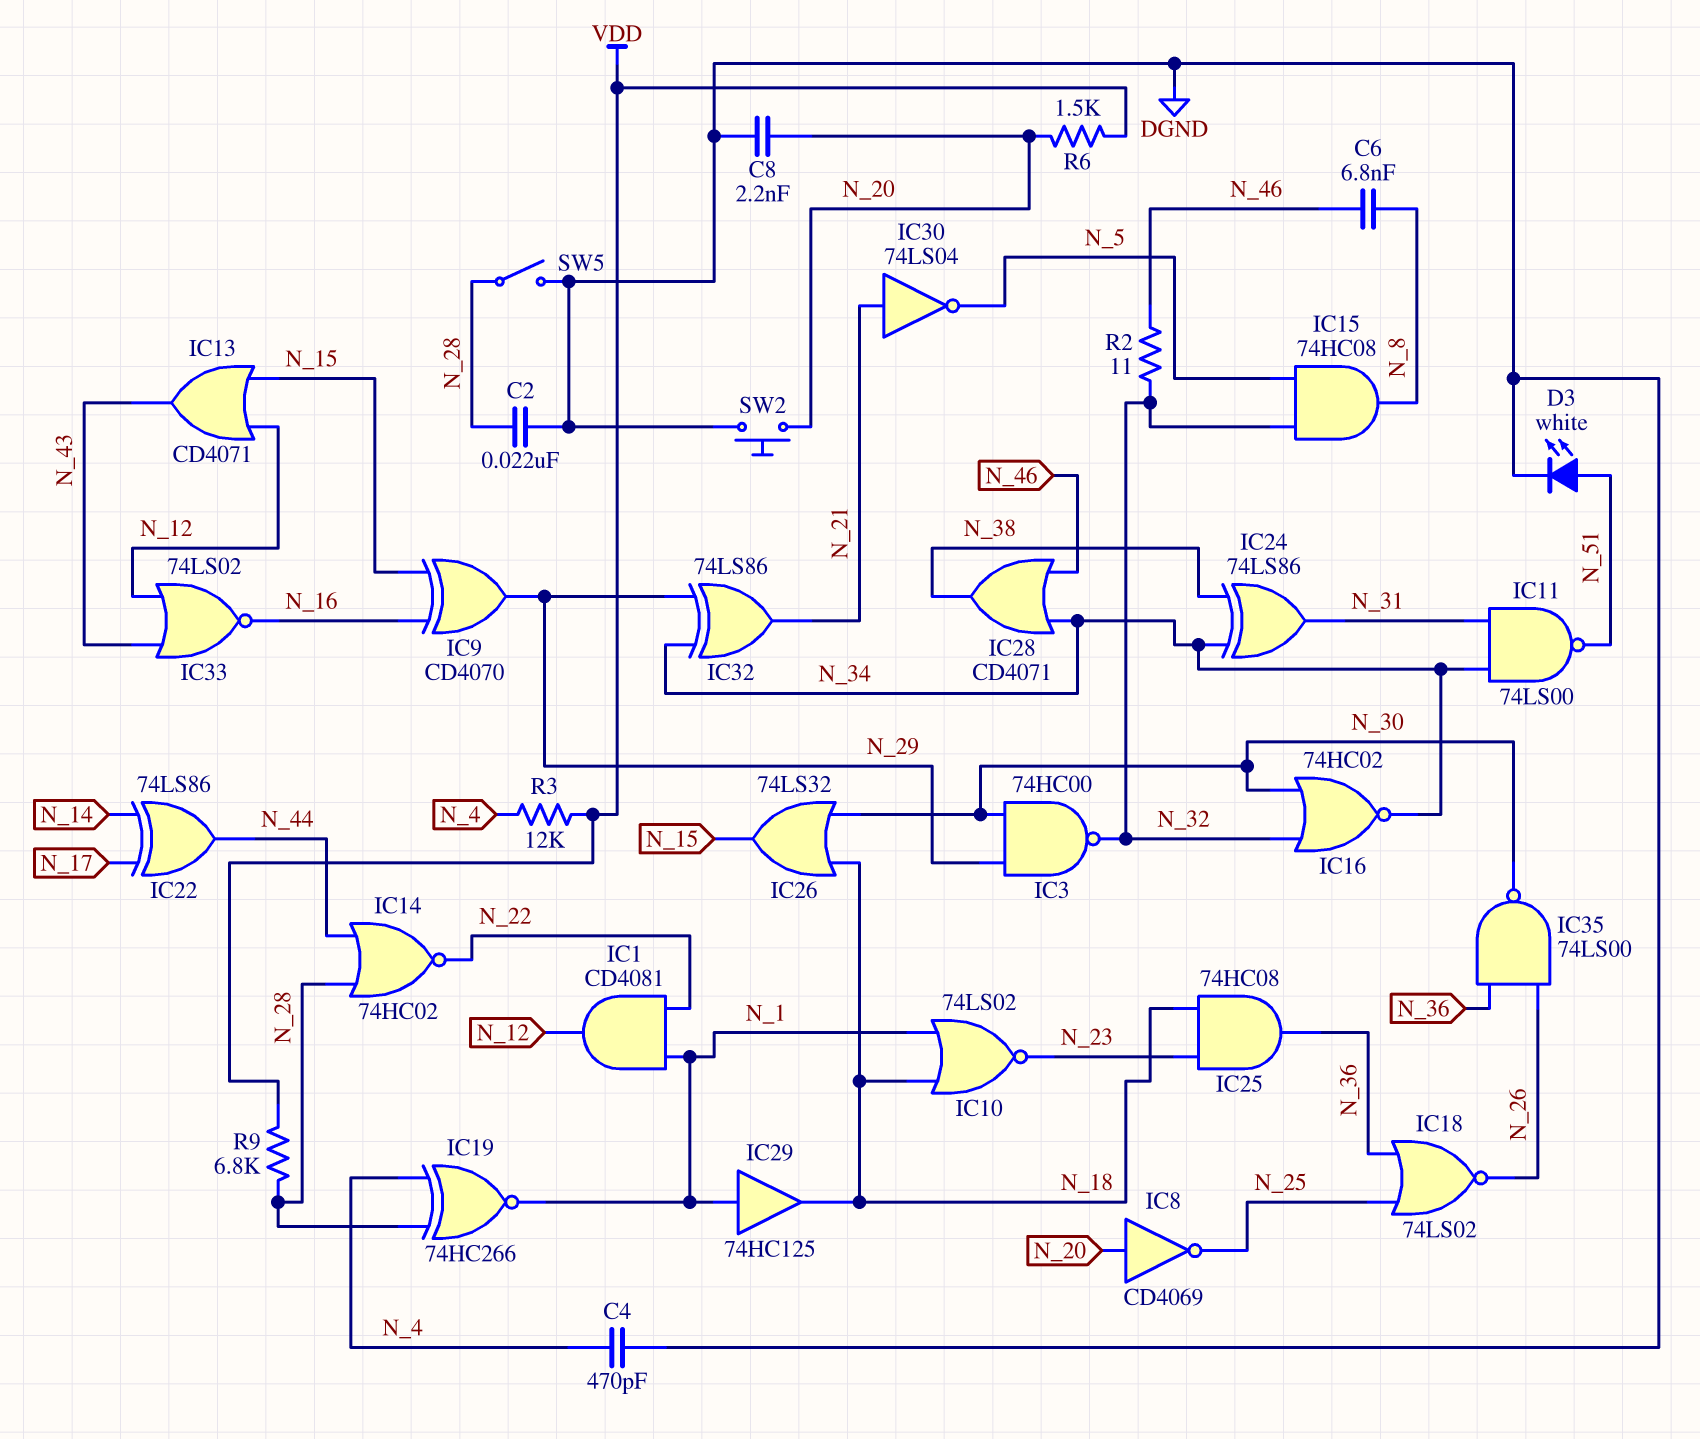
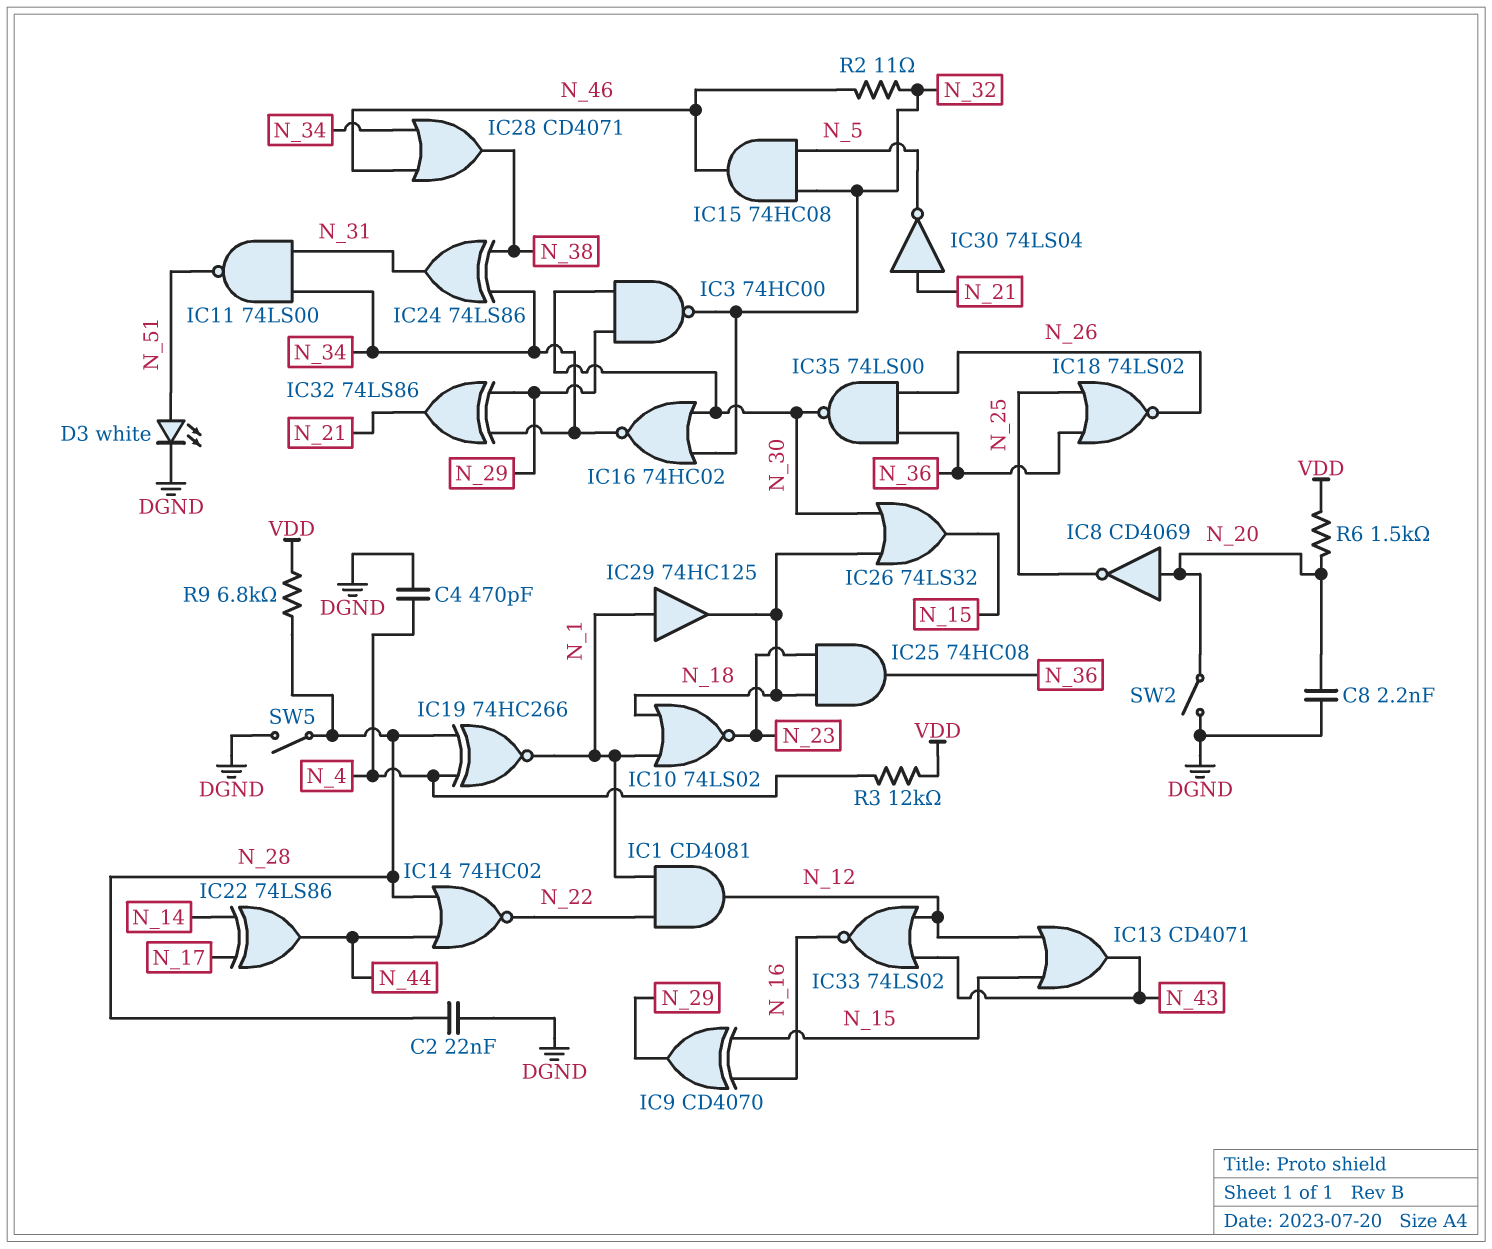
C6: 6.8nF (N_8, N_46) -> none
IC15: AND 74HC08 (in N_5, in N_32, out N_8) -> AND 74HC08 (in N_5, in N_32, out N_46)
SW2: button (DGND, N_20) -> switch (DGND, N_20)

